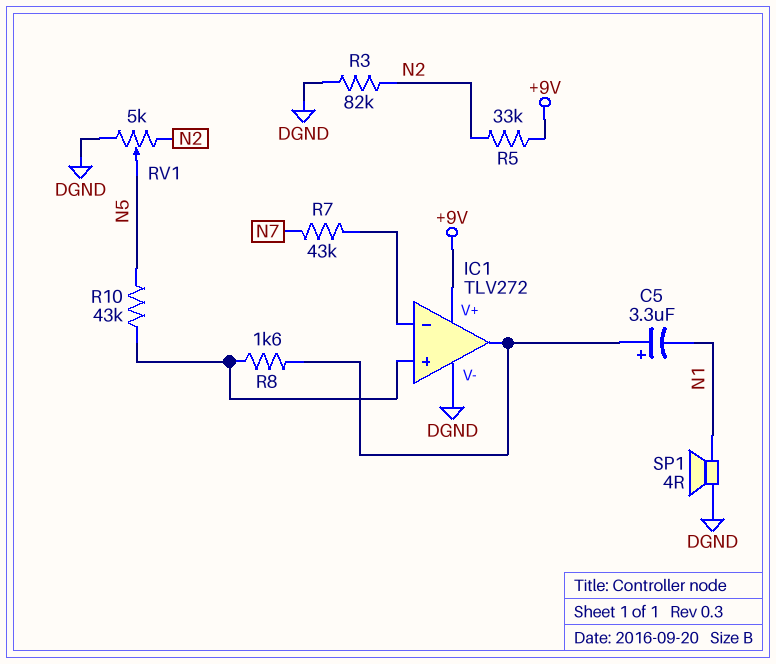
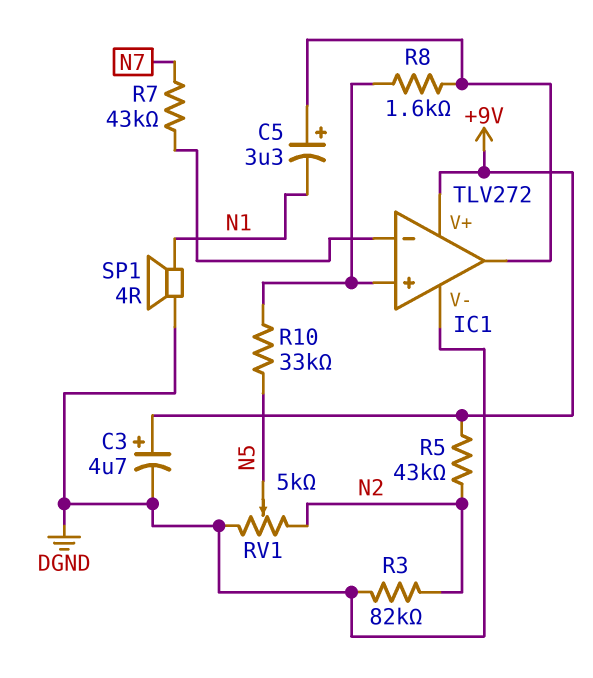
C3: none -> 4.7uF (plus +9V, minus DGND)
R5: 33k (+9V, N2) -> 43k (+9V, N2)
R10: 43k (IC1/in+, N5) -> 33k (IC1/in+, N5)

